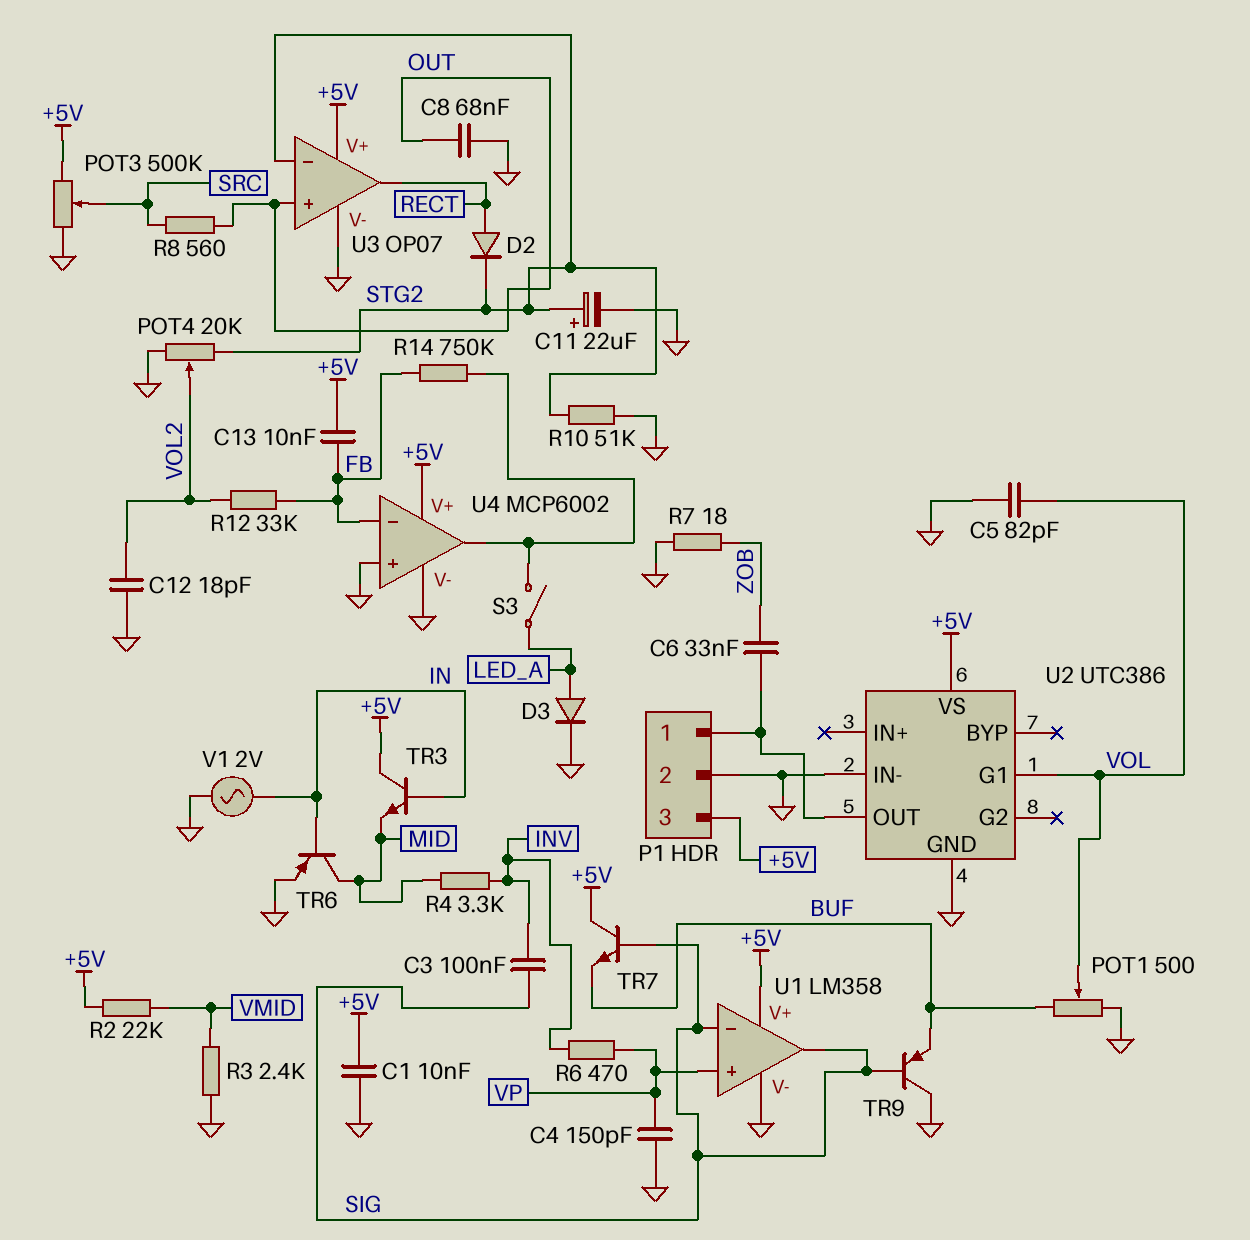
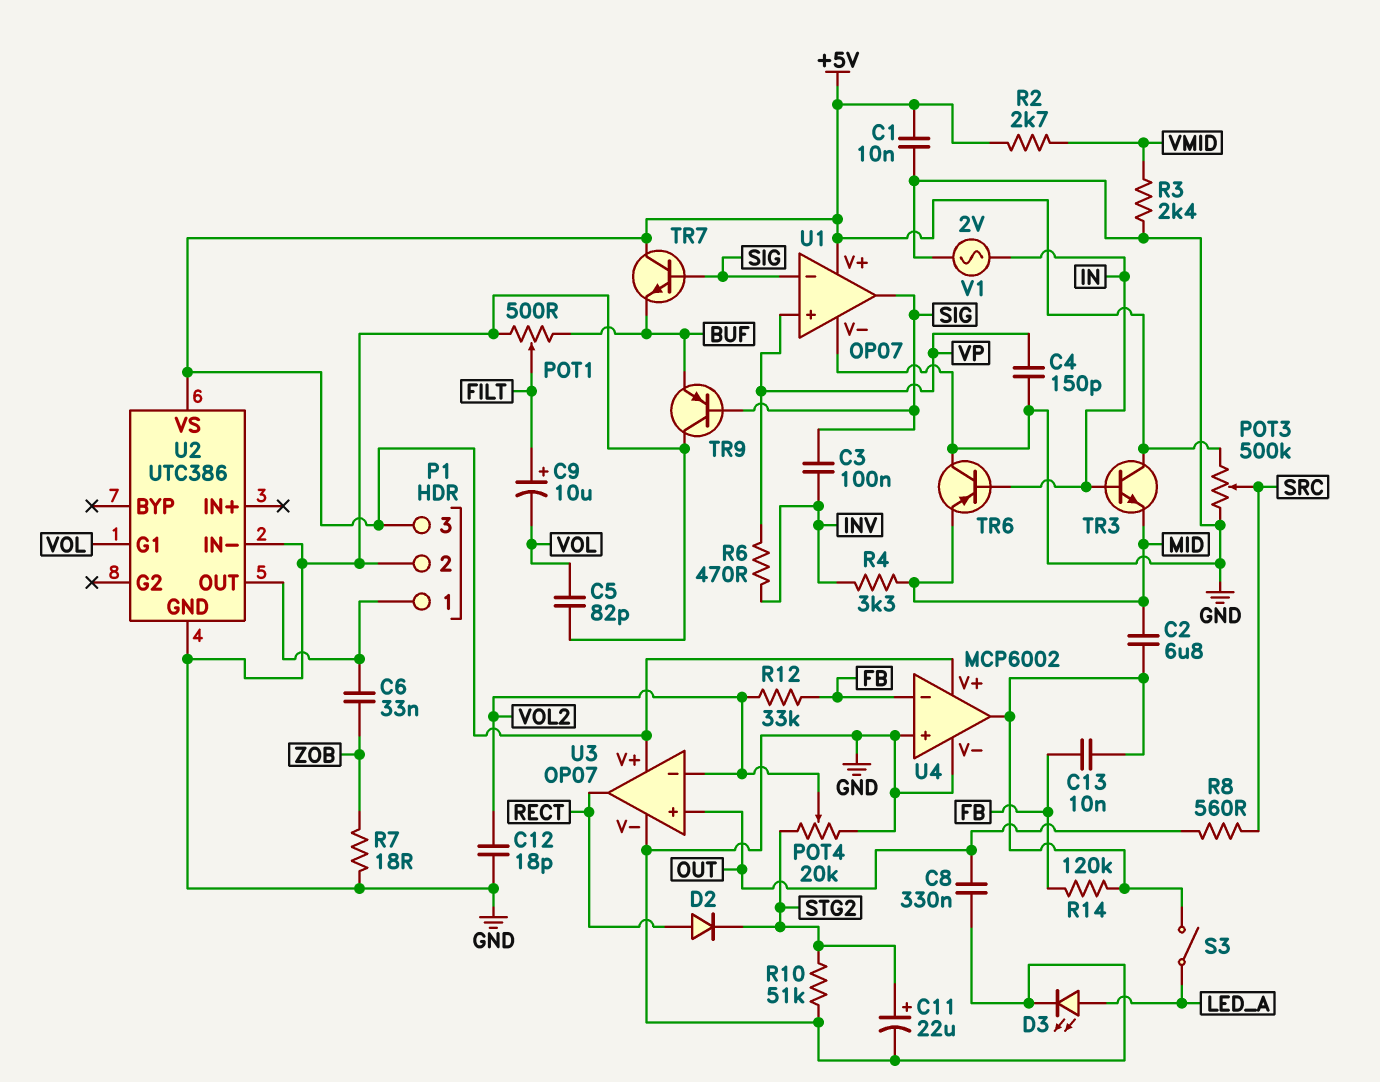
C2: none -> 6.8uF (MID, U4/out)
C8: 68nF (GND, OUT) -> 330nF (GND, OUT)
C9: none -> 10uF (plus FILT, minus VOL)
C13: 10nF (+5V, FB) -> 10nF (FB, U4/out)
D3: diode (A LED_A, K GND) -> LED (A LED_A, K GND)
POT1: 500 (BUF, GND, wiper VOL) -> 500 (BUF, GND, wiper FILT)
R2: 22k (+5V, VMID) -> 2.7k (+5V, VMID)
R14: 750k (FB, U4/out) -> 120k (FB, U4/out)
TR6: PNP (B IN, C MID, E GND) -> PNP (B IN, C GND, E MID)
U1: LM358 -> OP07
U3 pin in-: STG2 -> VOL2

